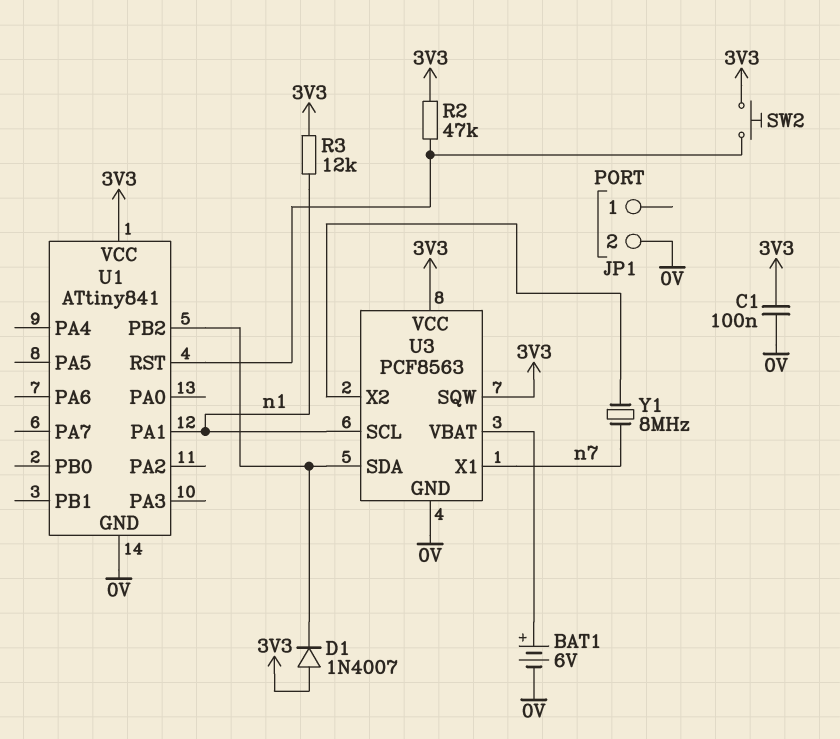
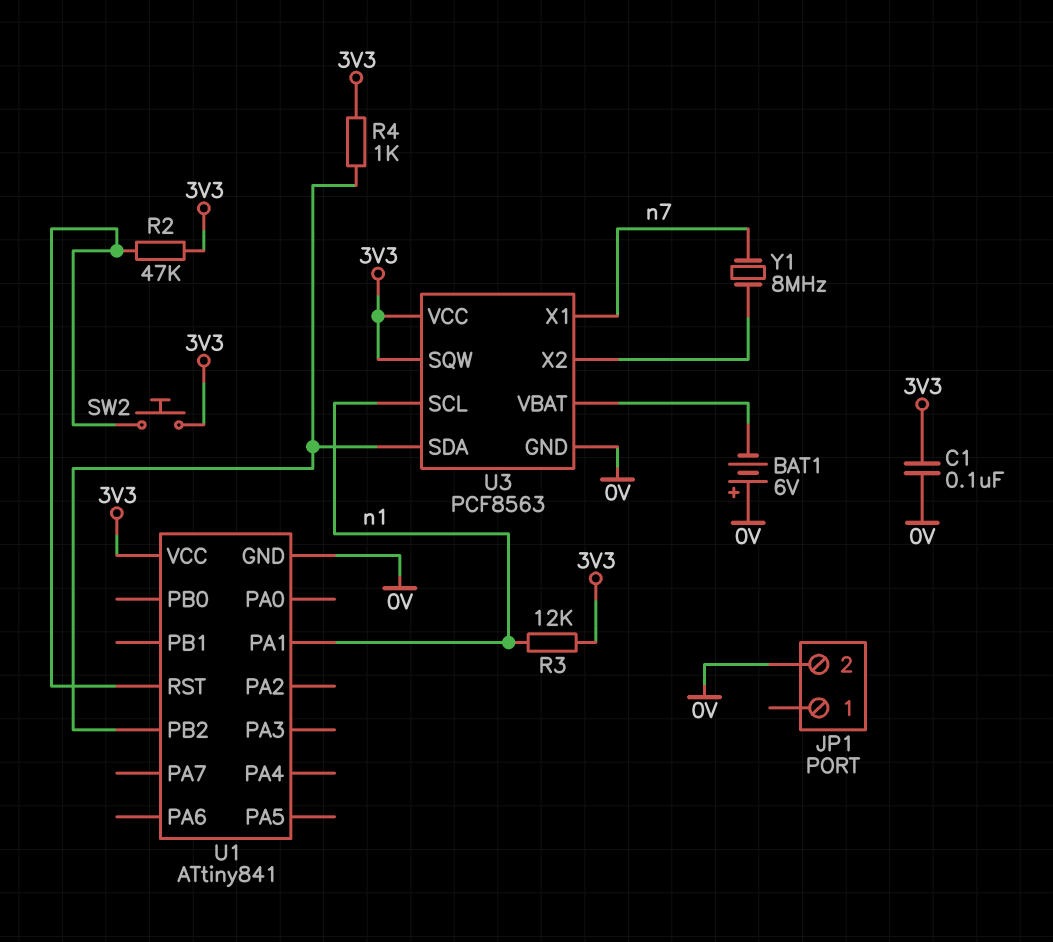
BAT1: 6V (plus U3/VBAT, minus 0V) -> 6V (plus 0V, minus U3/VBAT)
D1: diode 1N4007 (A 3V3, K U1/PB2) -> none
R4: none -> 1k (3V3, U1/PB2)

